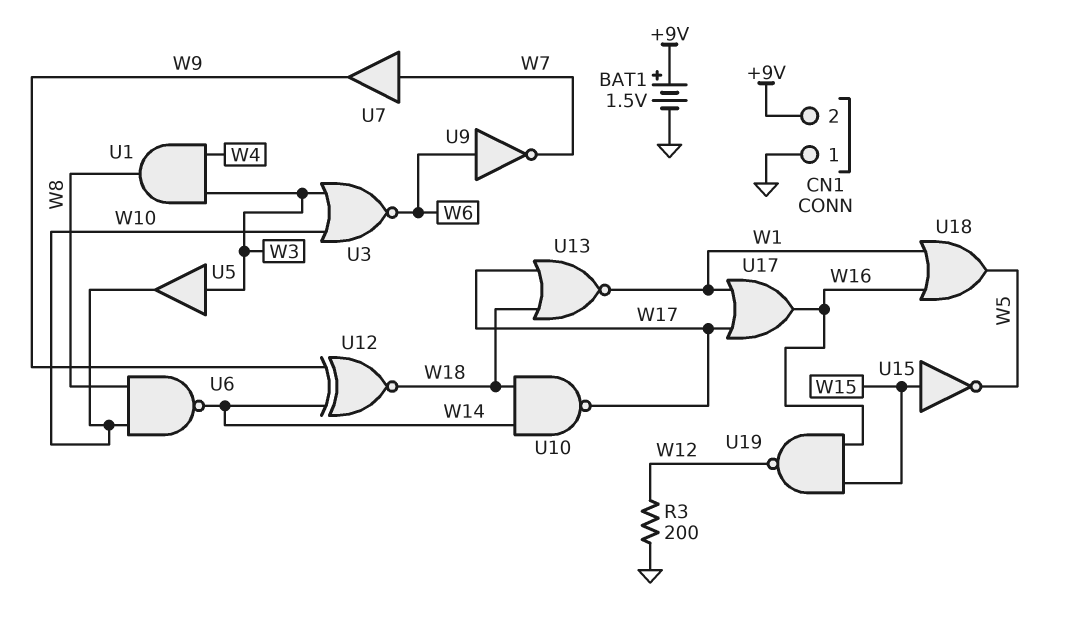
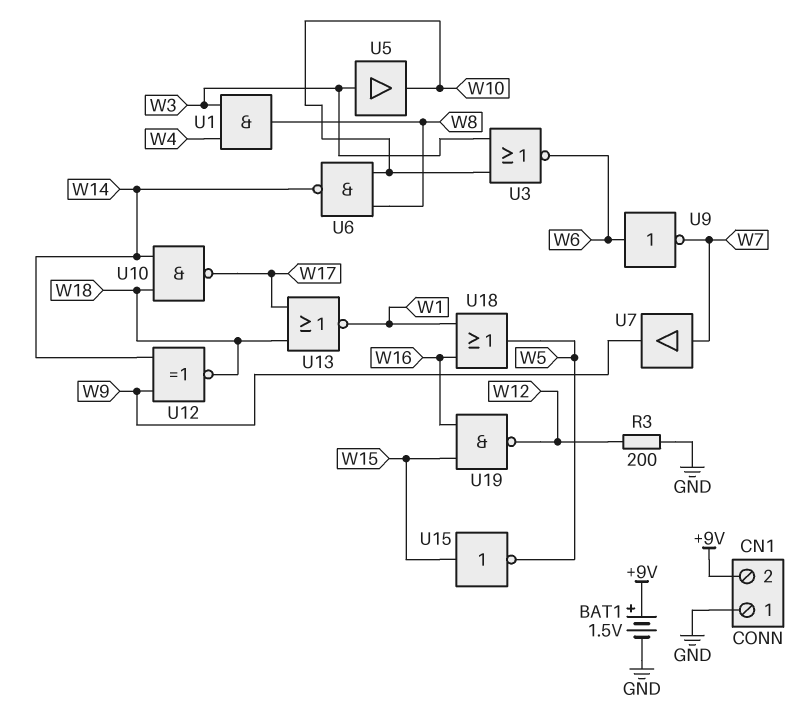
U17: OR (in W1, in W17, out W16) -> none

